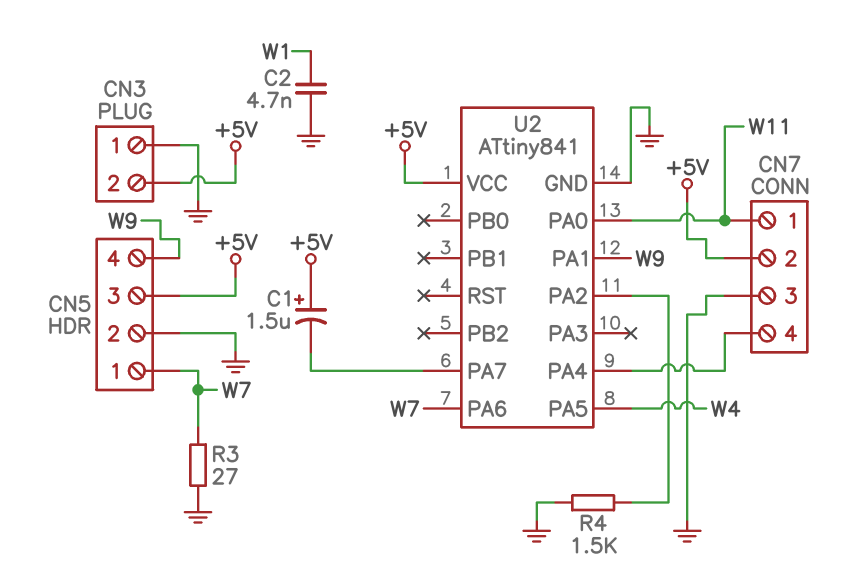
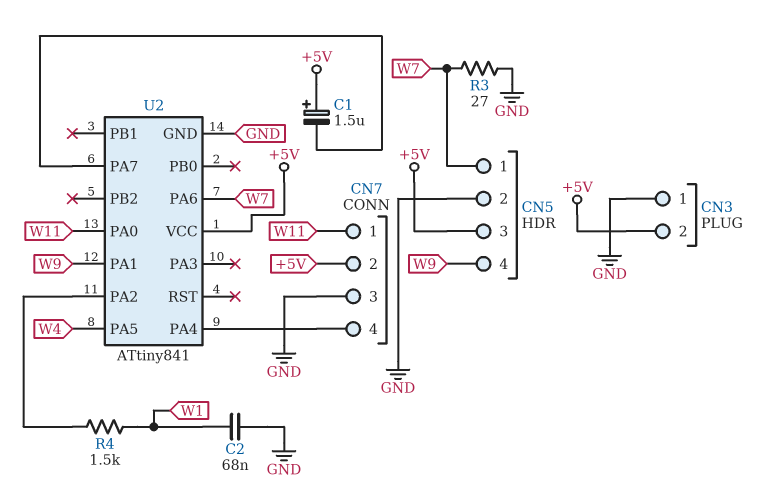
C2: 4.7nF (GND, W1) -> 68nF (GND, W1)
R4: 1.5k (GND, U2/PA2) -> 1.5k (U2/PA2, W1)

